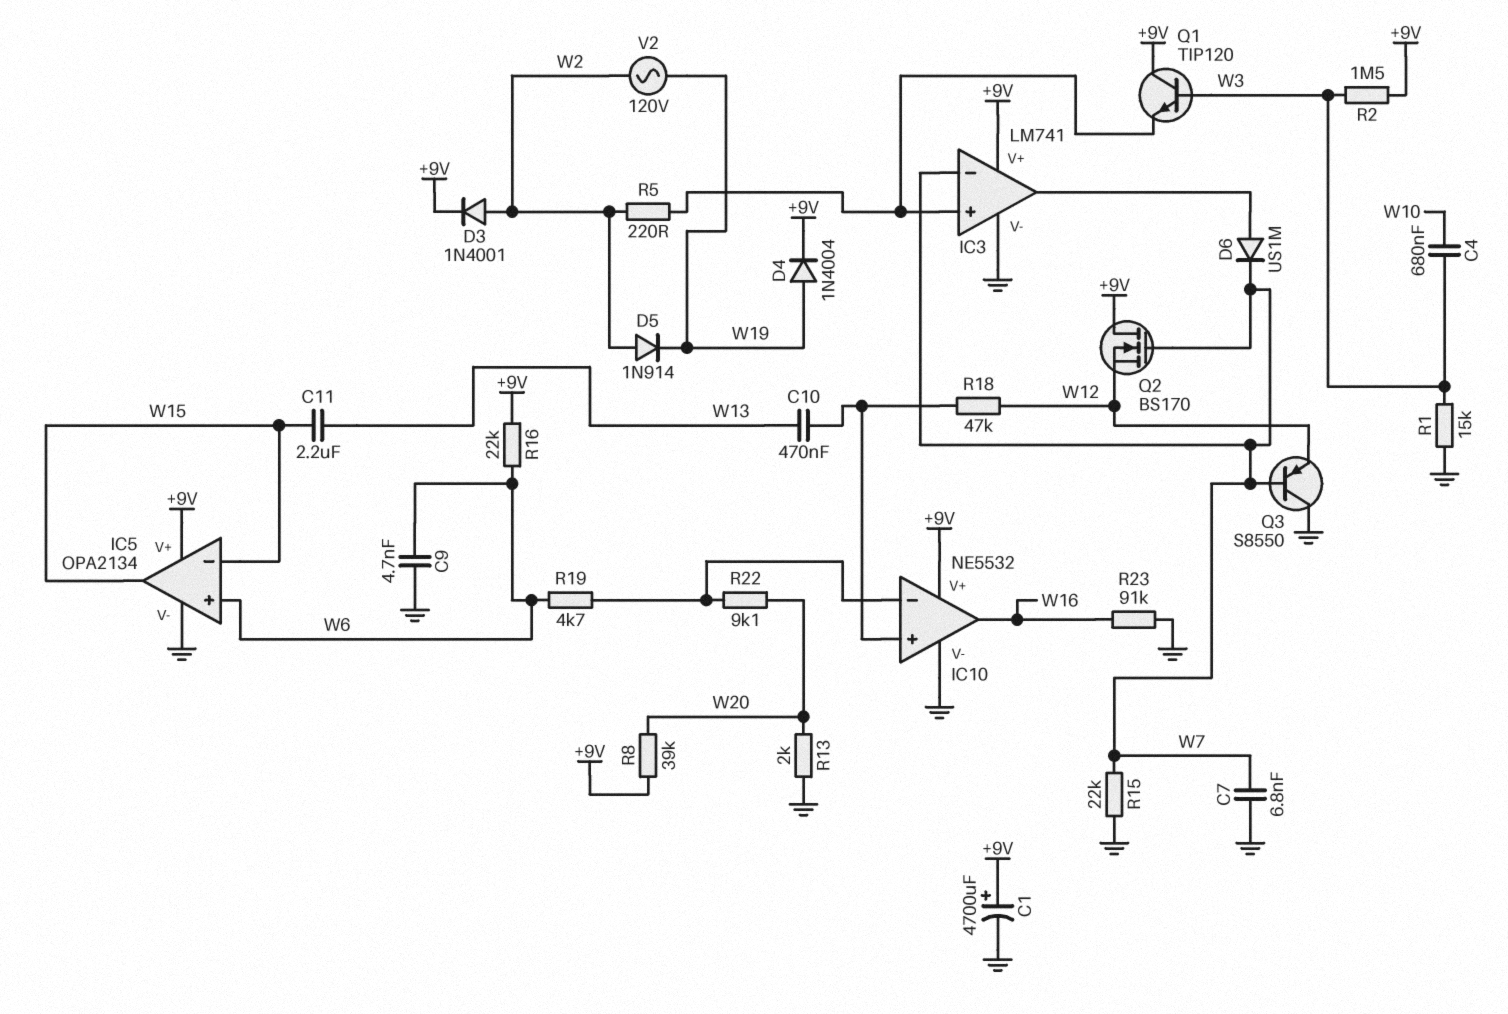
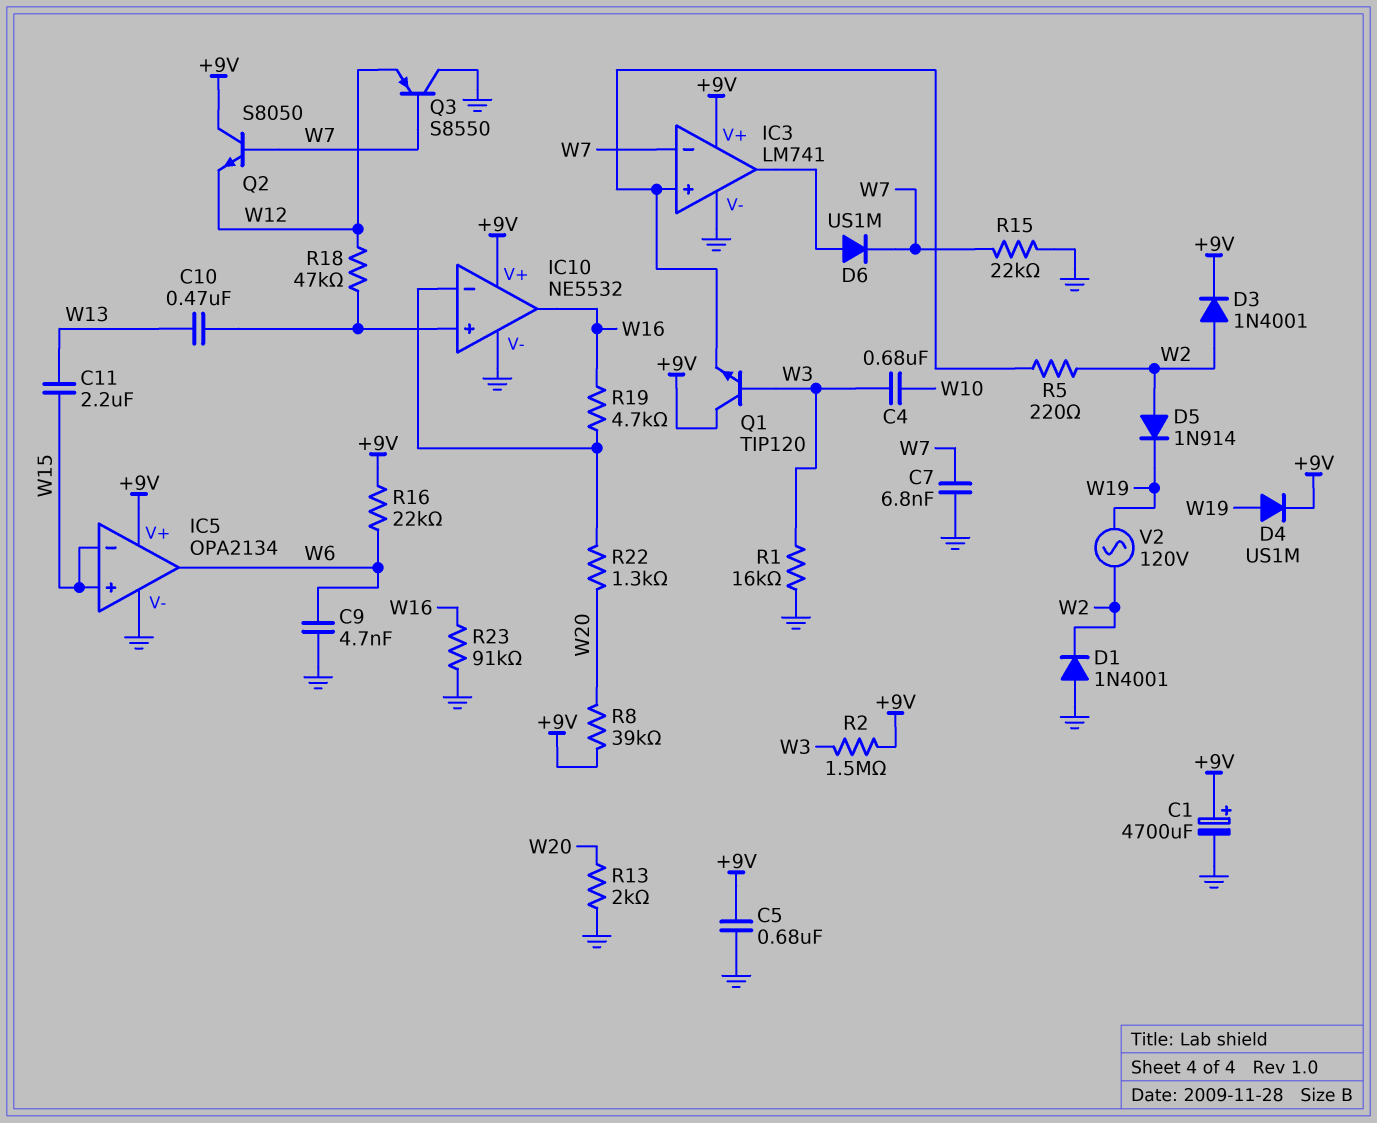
C5: none -> 680nF (+9V, GND)
D1: none -> diode 1N4001 (A GND, K W2)
D4: diode 1N4004 (A W19, K +9V) -> diode US1M (A W19, K +9V)
IC5 pin in+: W6 -> W15
IC5 pin out: W15 -> W6
Q2: NMOS BS170 (G W7, D +9V, S W12) -> NPN S8050 (B W7, C +9V, E W12)
R1: 15k (GND, W3) -> 16k (GND, W3)
R19: 4.7k (IC10/in-, W6) -> 4.7k (IC10/in-, W16)
R22: 9.1k (IC10/in-, W20) -> 1.3k (IC10/in-, W20)

